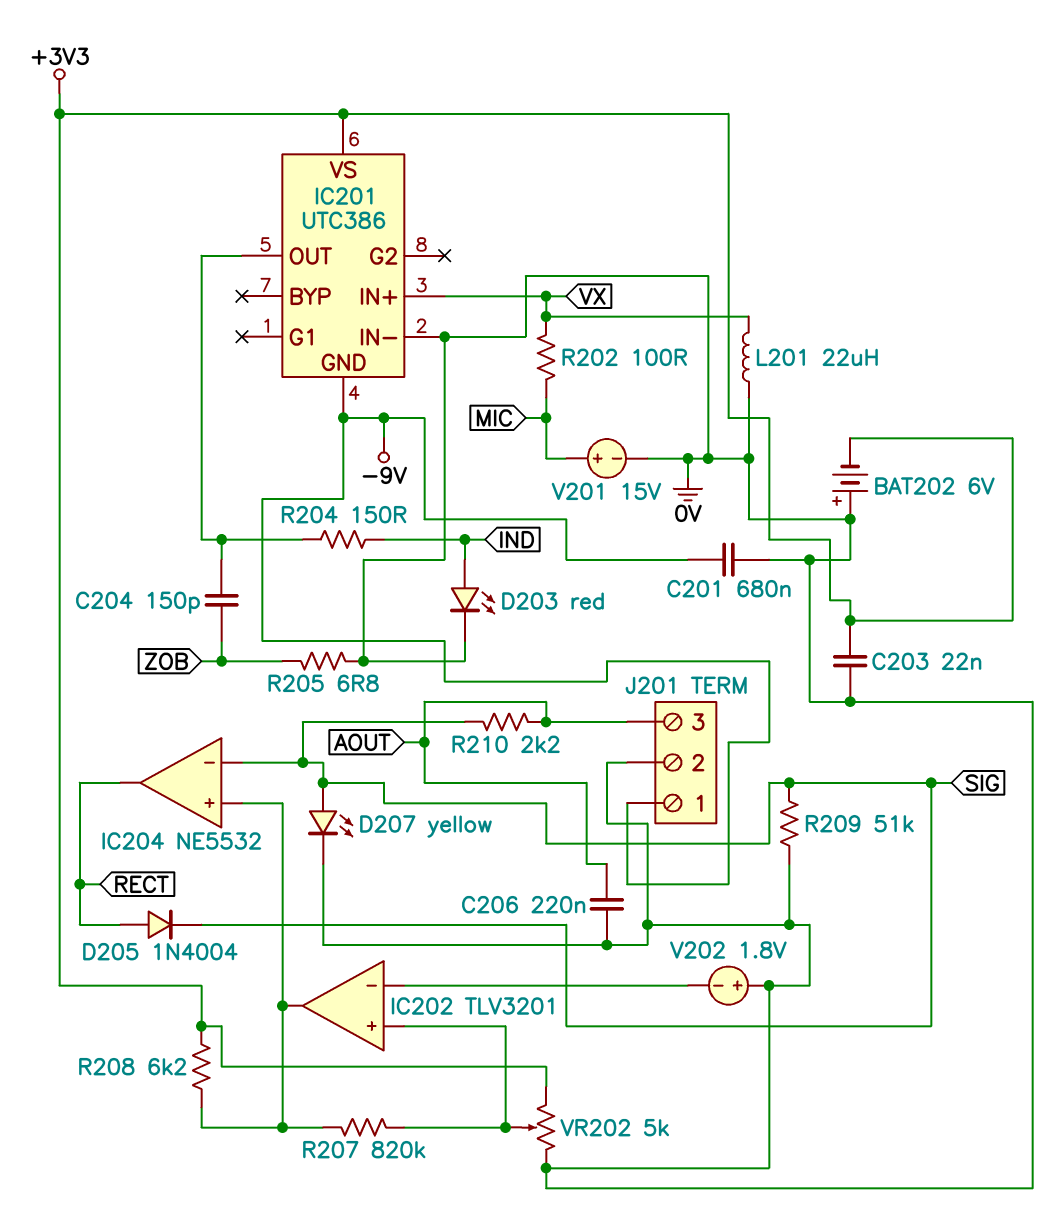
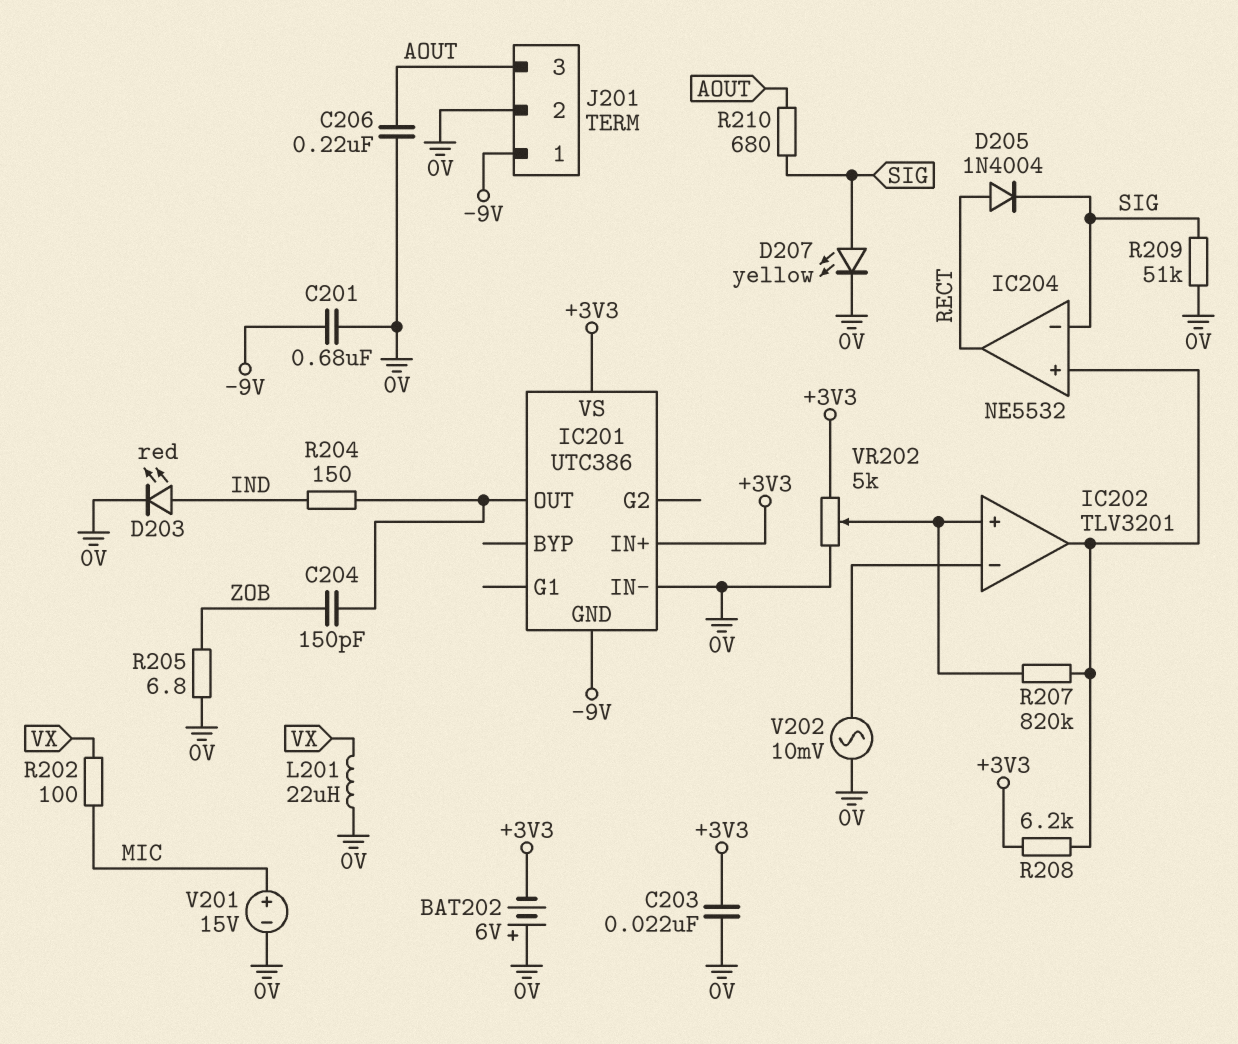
IC201 pin IN+: VX -> +3V3
R210: 2.2k (AOUT, SIG) -> 680 (AOUT, SIG)
V202: 1.8V (plus 0V, minus IC202/in-) -> AC 10mV (0V, IC202/in-)

